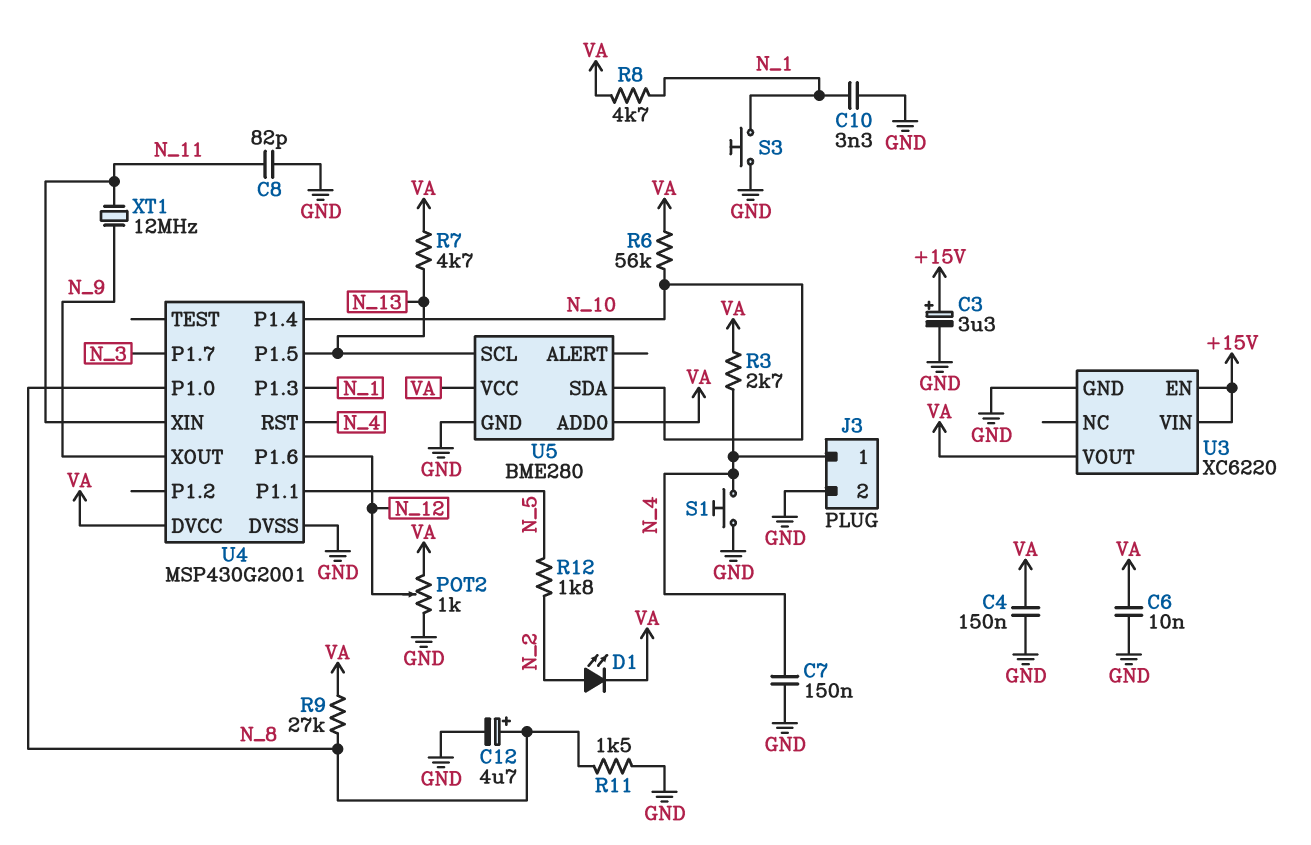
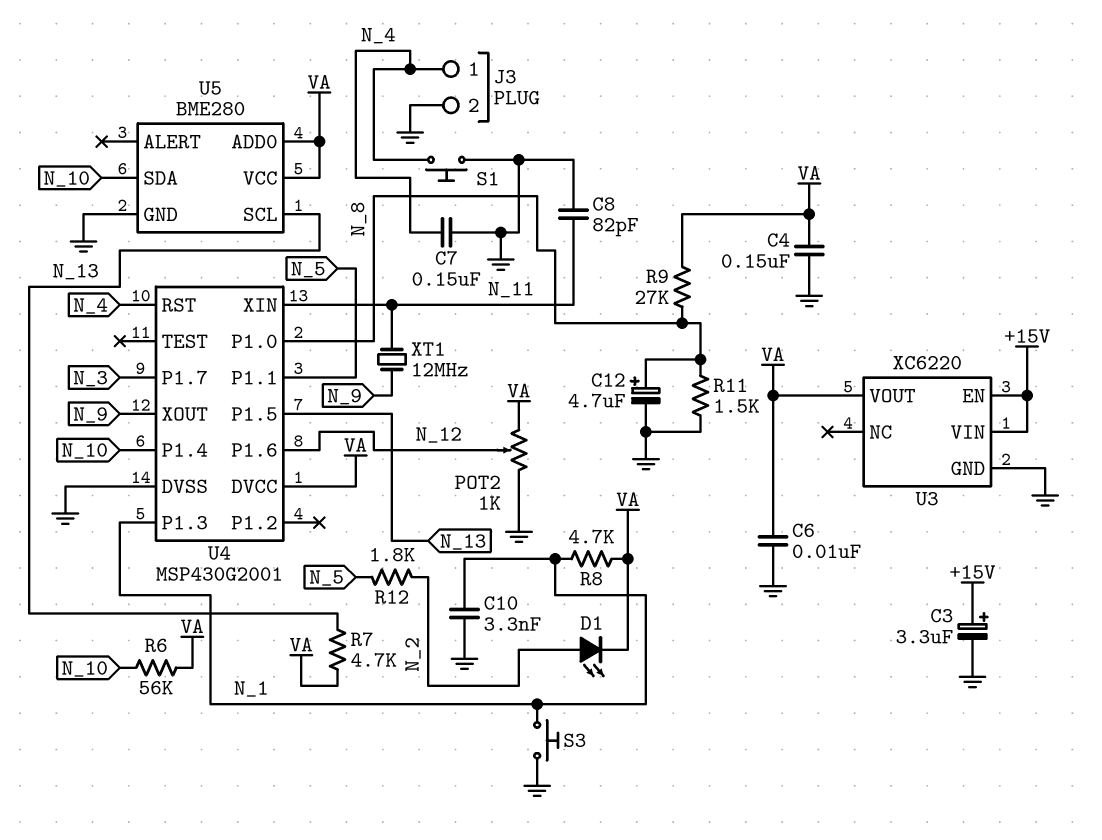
R3: 2.7k (N_4, VA) -> none

